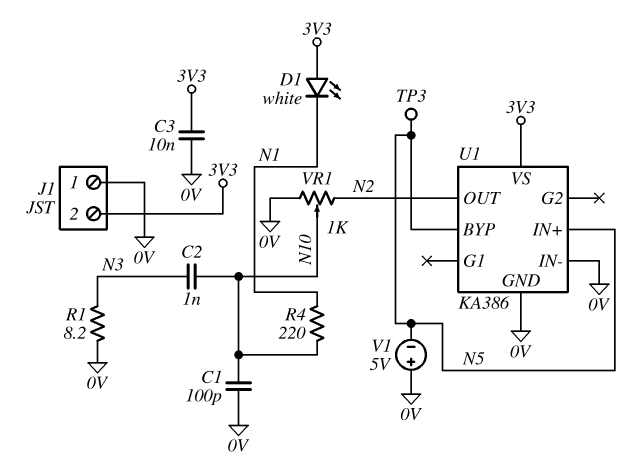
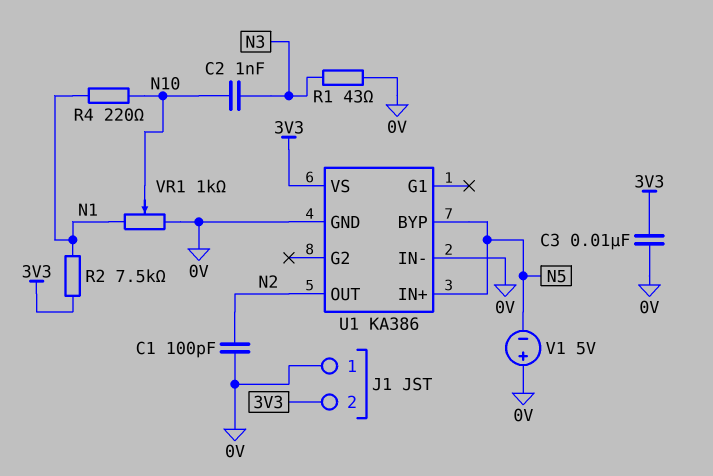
C1: 100pF (0V, N10) -> 100pF (0V, N2)
D1: LED white (A 3V3, K N1) -> none
R1: 8.2 (0V, N3) -> 43 (0V, N3)
R2: none -> 7.5k (3V3, N1)
TP3: test point (N5) -> none
VR1: 1k (0V, N2, wiper N10) -> 1k (0V, N1, wiper N10)

